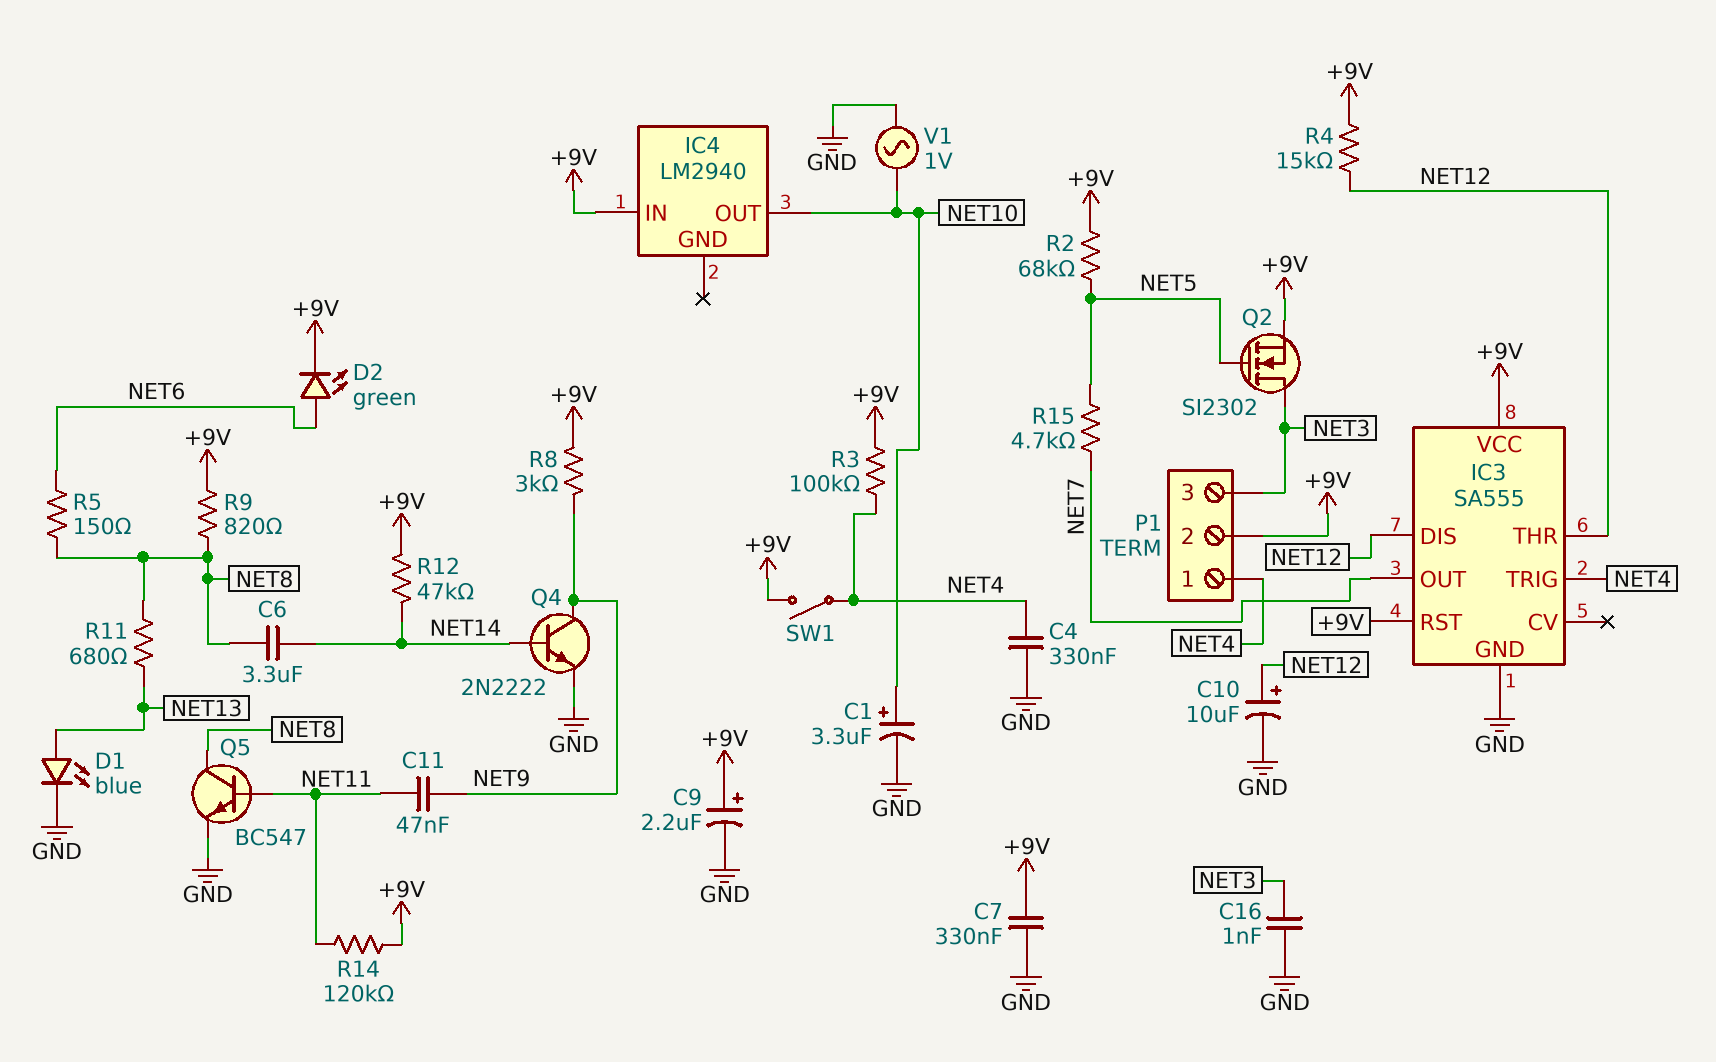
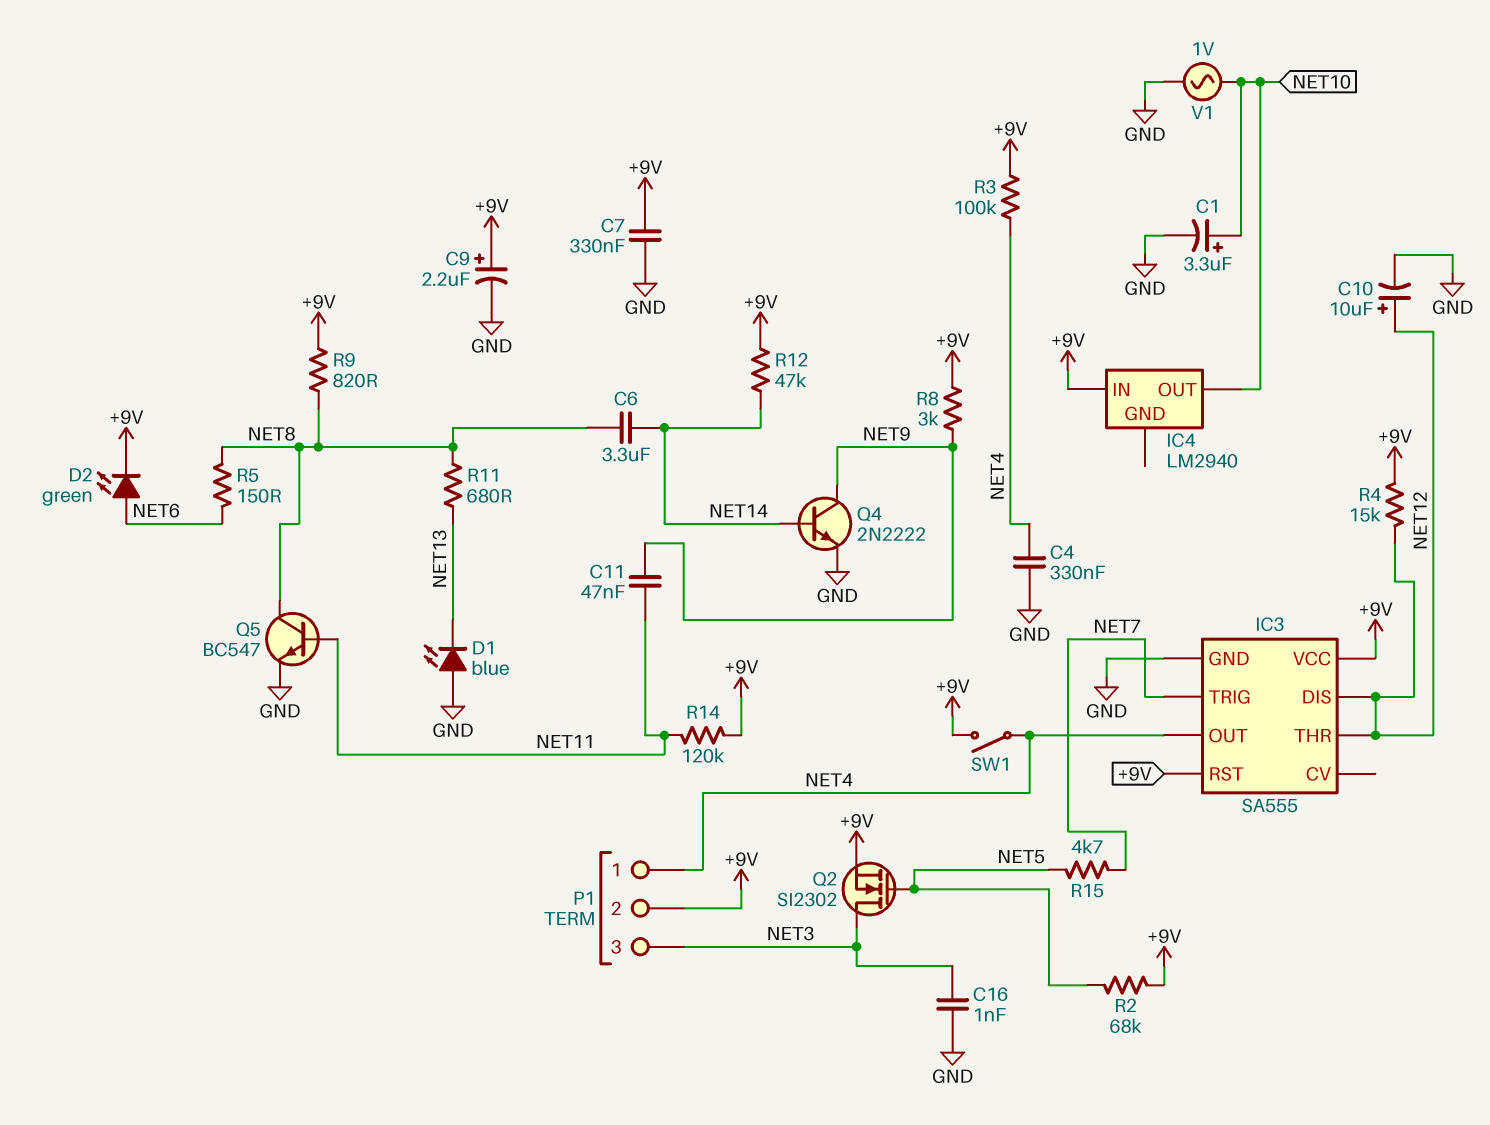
D1: LED blue (A NET13, K GND) -> LED blue (A GND, K NET13)
IC3 pin OUT: NET7 -> NET4
IC3 pin TRIG: NET4 -> NET7

